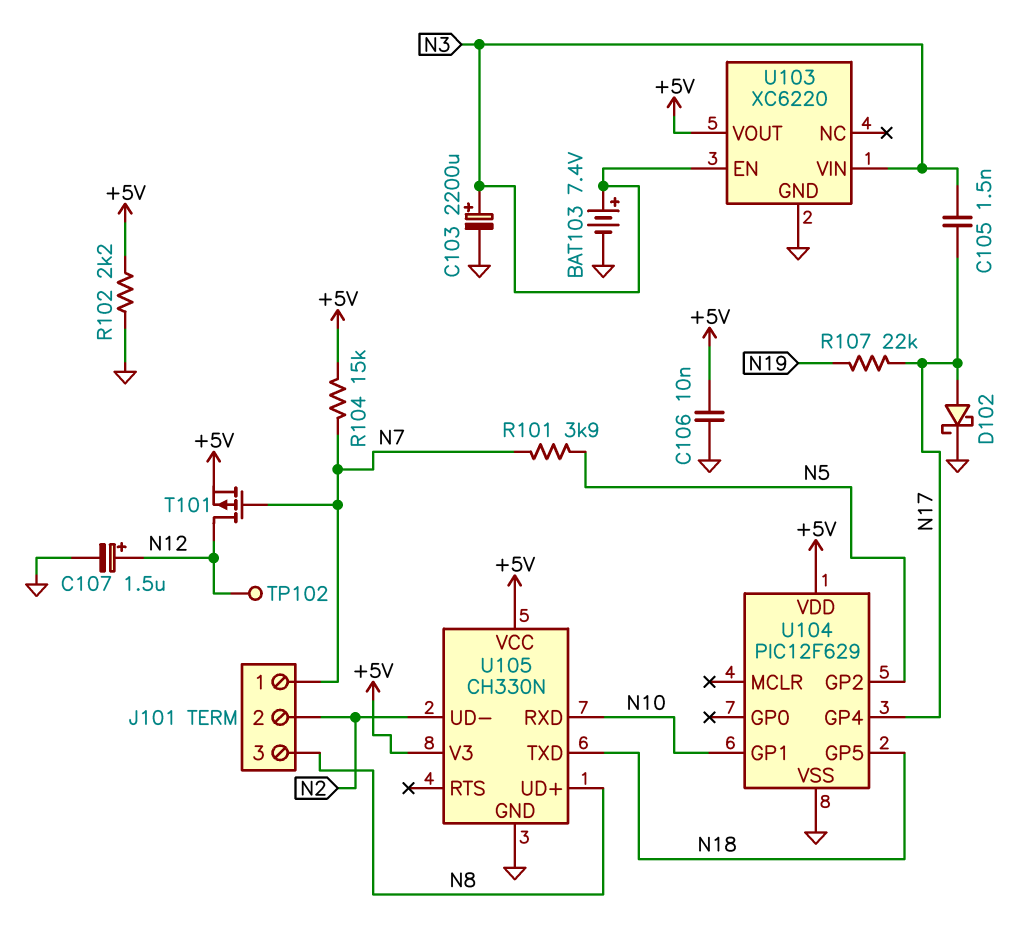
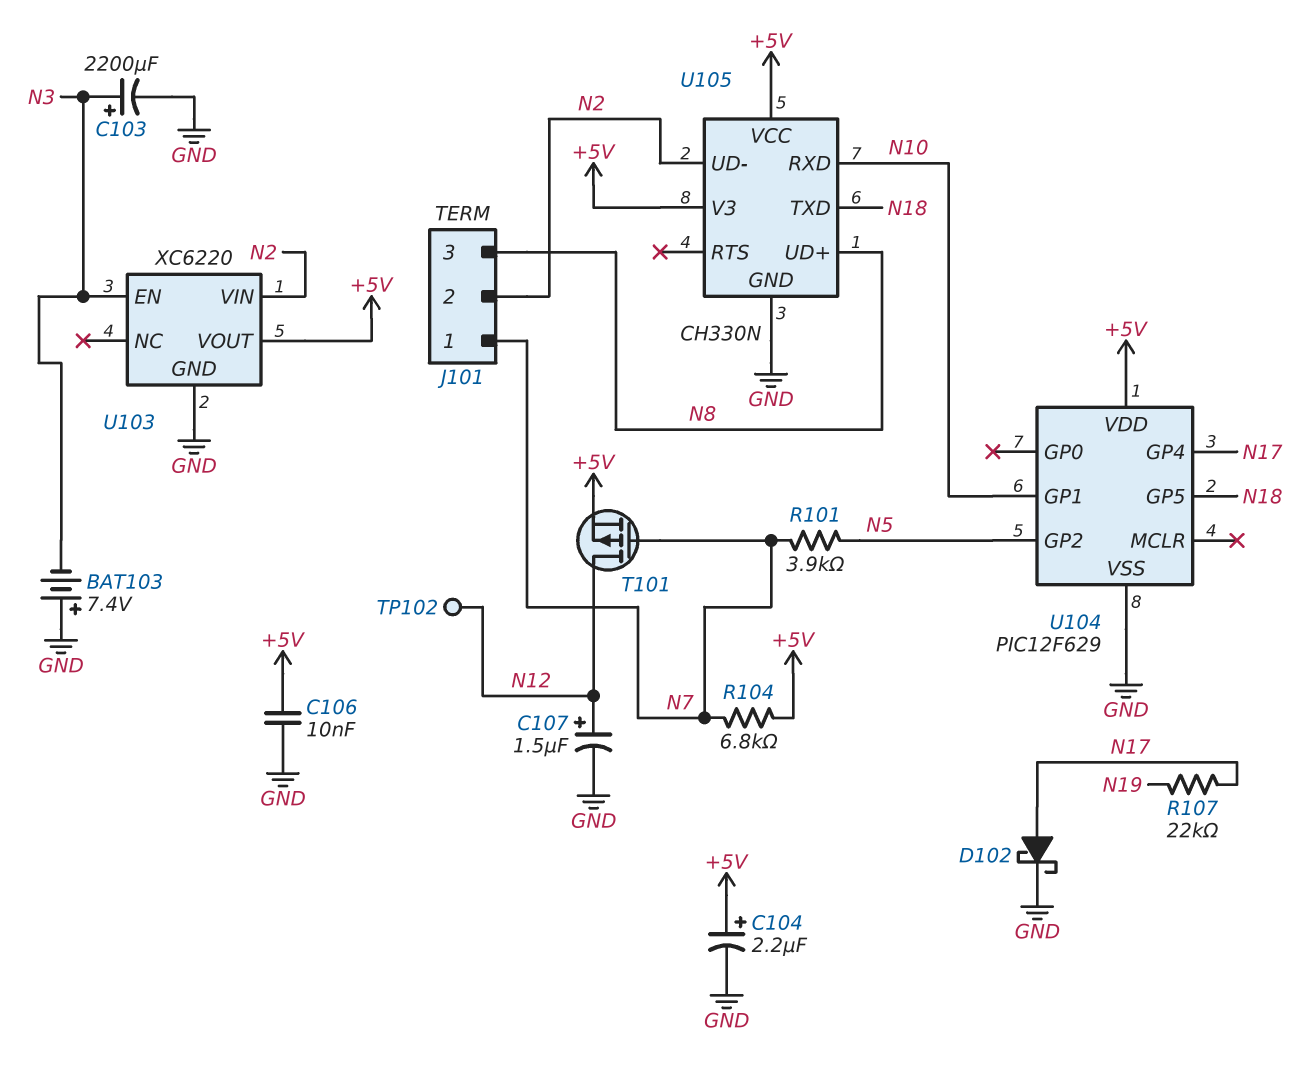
BAT103: 7.4V (plus N3, minus GND) -> 7.4V (plus GND, minus N3)
C104: none -> 2.2uF (plus +5V, minus GND)
C105: 1.5nF (N3, N17) -> none
R102: 2.2k (+5V, GND) -> none
R104: 15k (+5V, N7) -> 6.8k (+5V, N7)
U103 pin VIN: N3 -> N2

